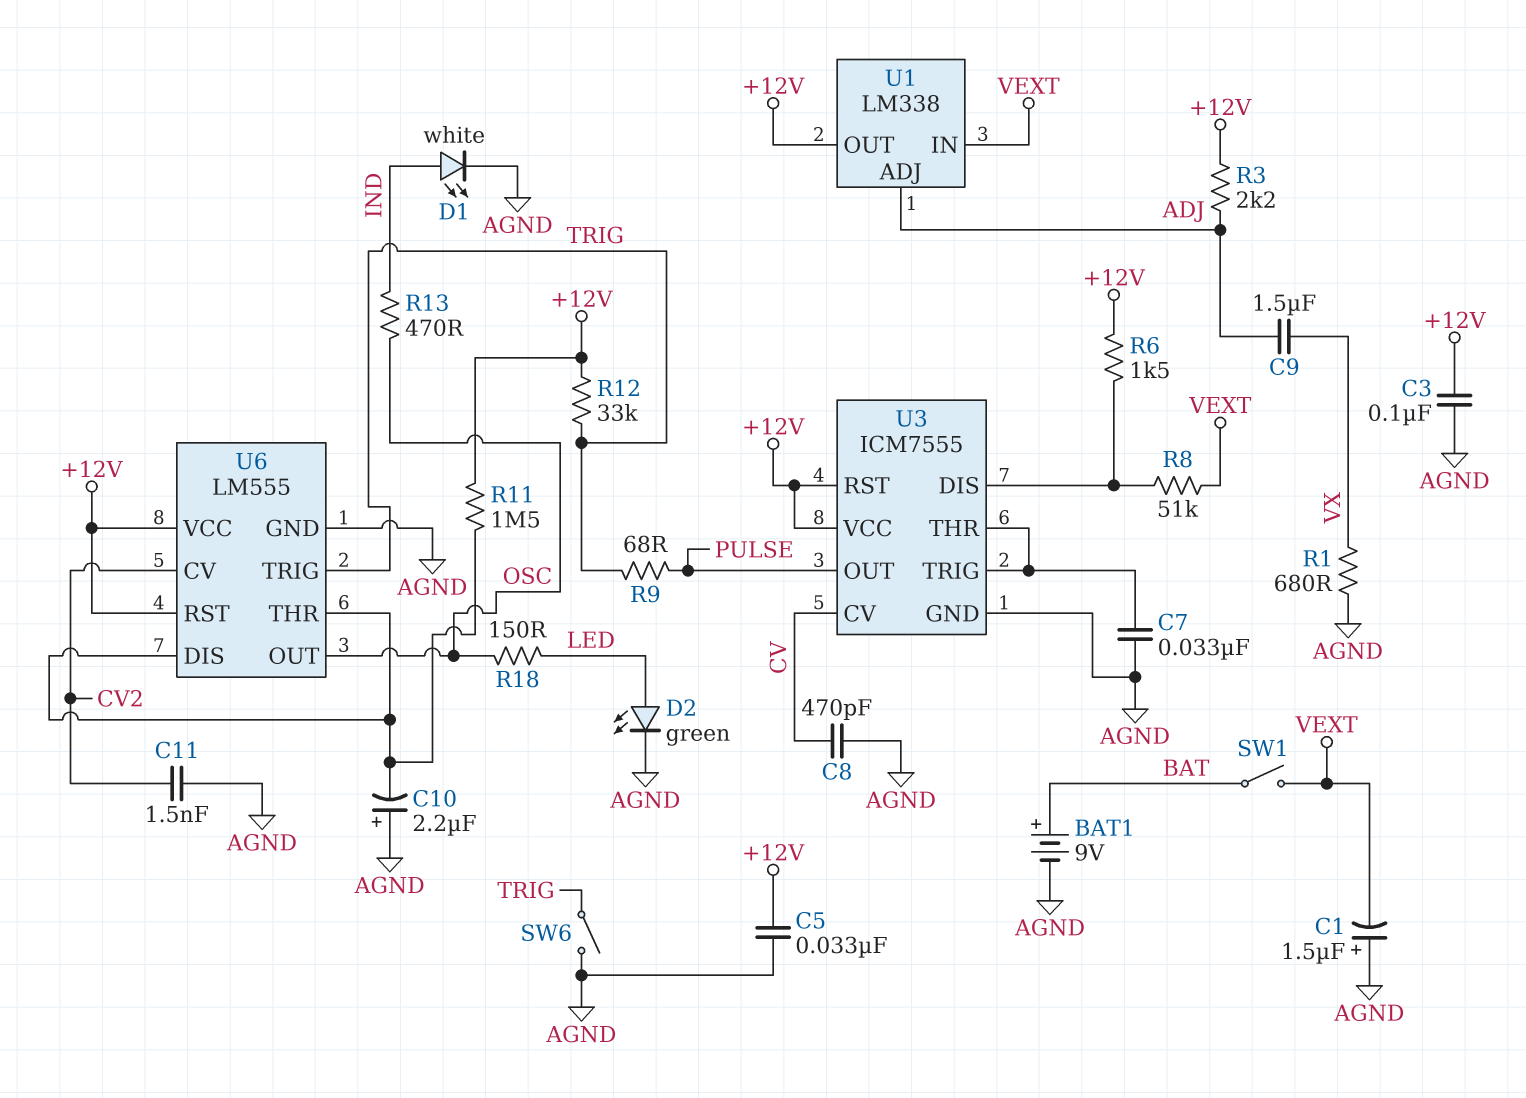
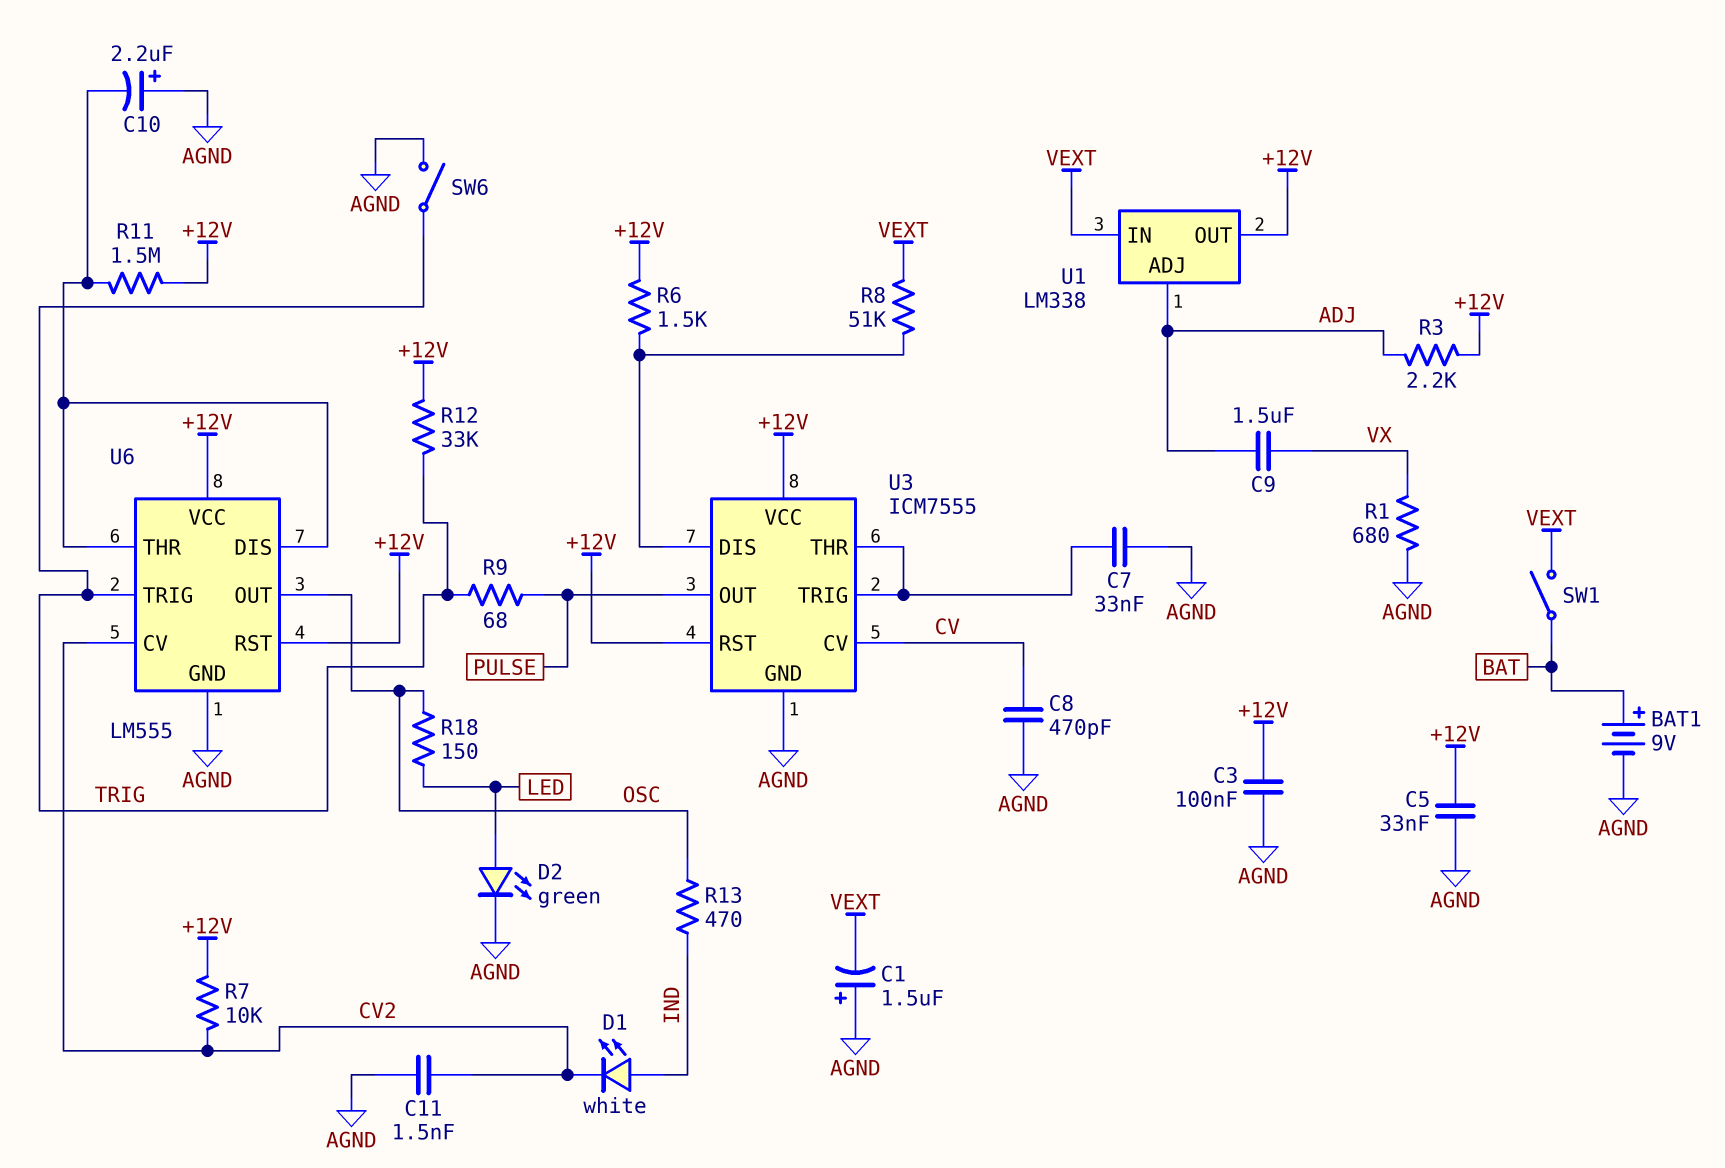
D1: LED white (A IND, K AGND) -> LED white (A IND, K CV2)
R7: none -> 10k (+12V, CV2)

